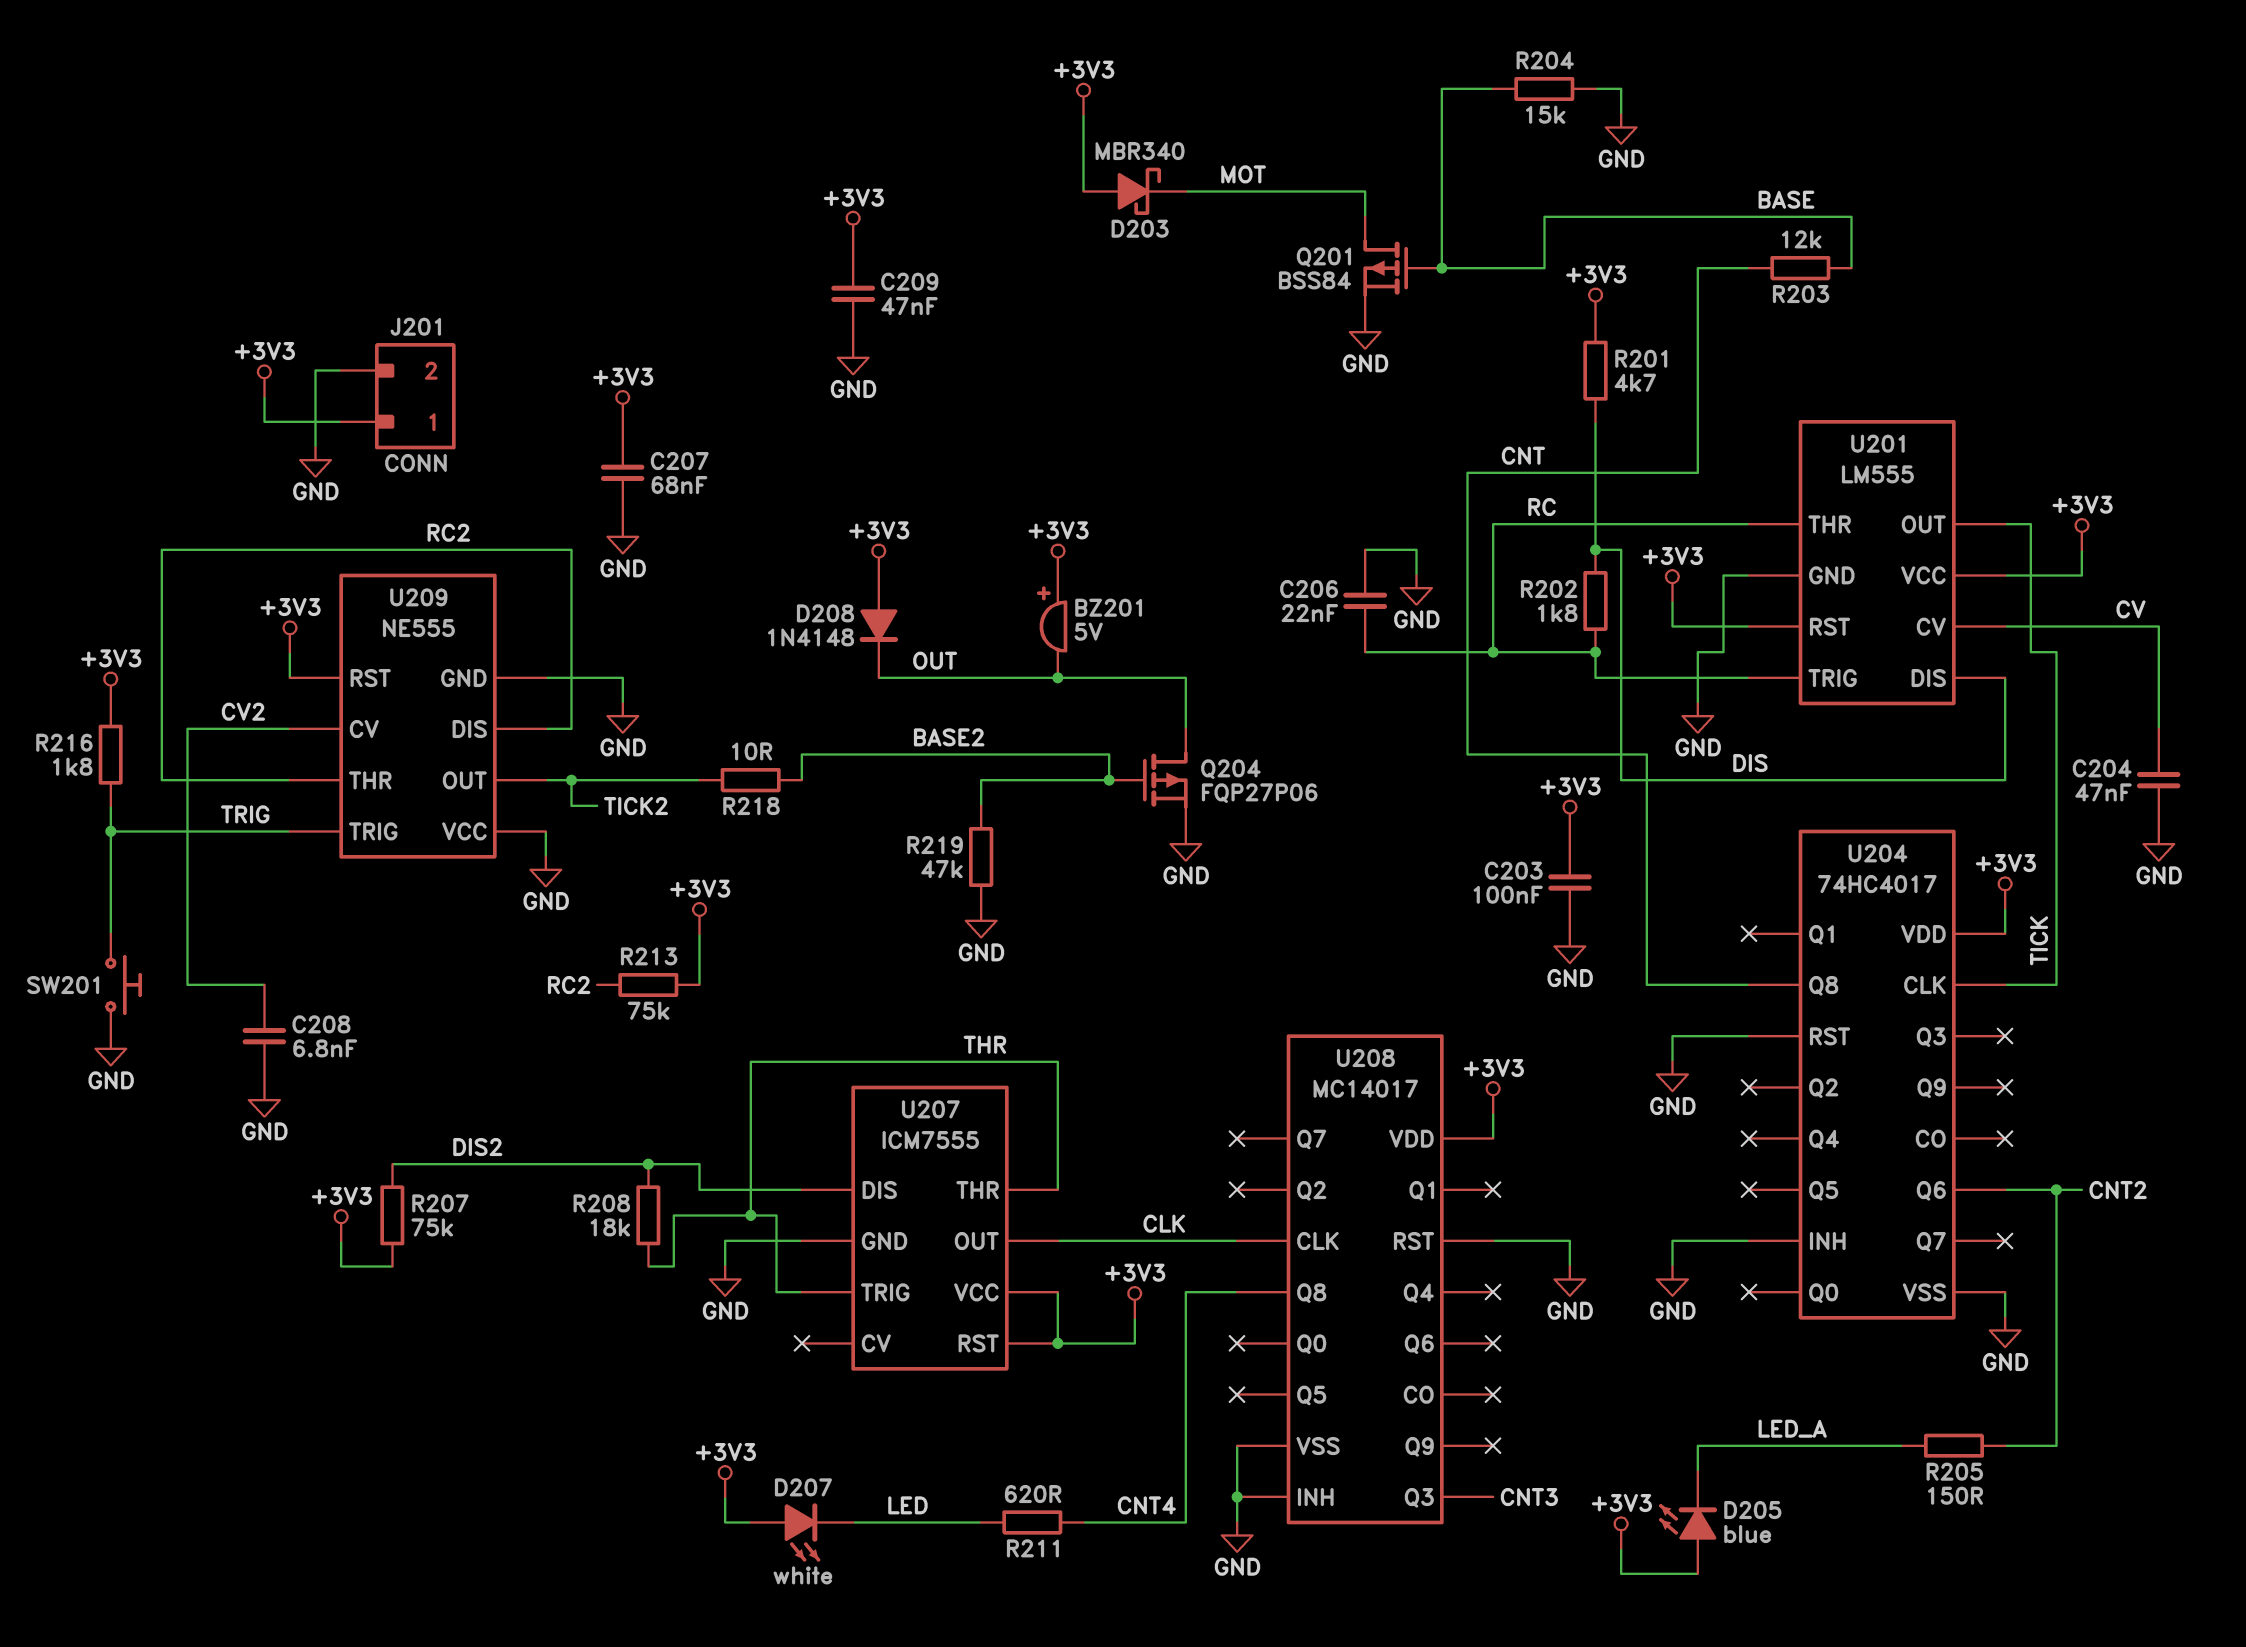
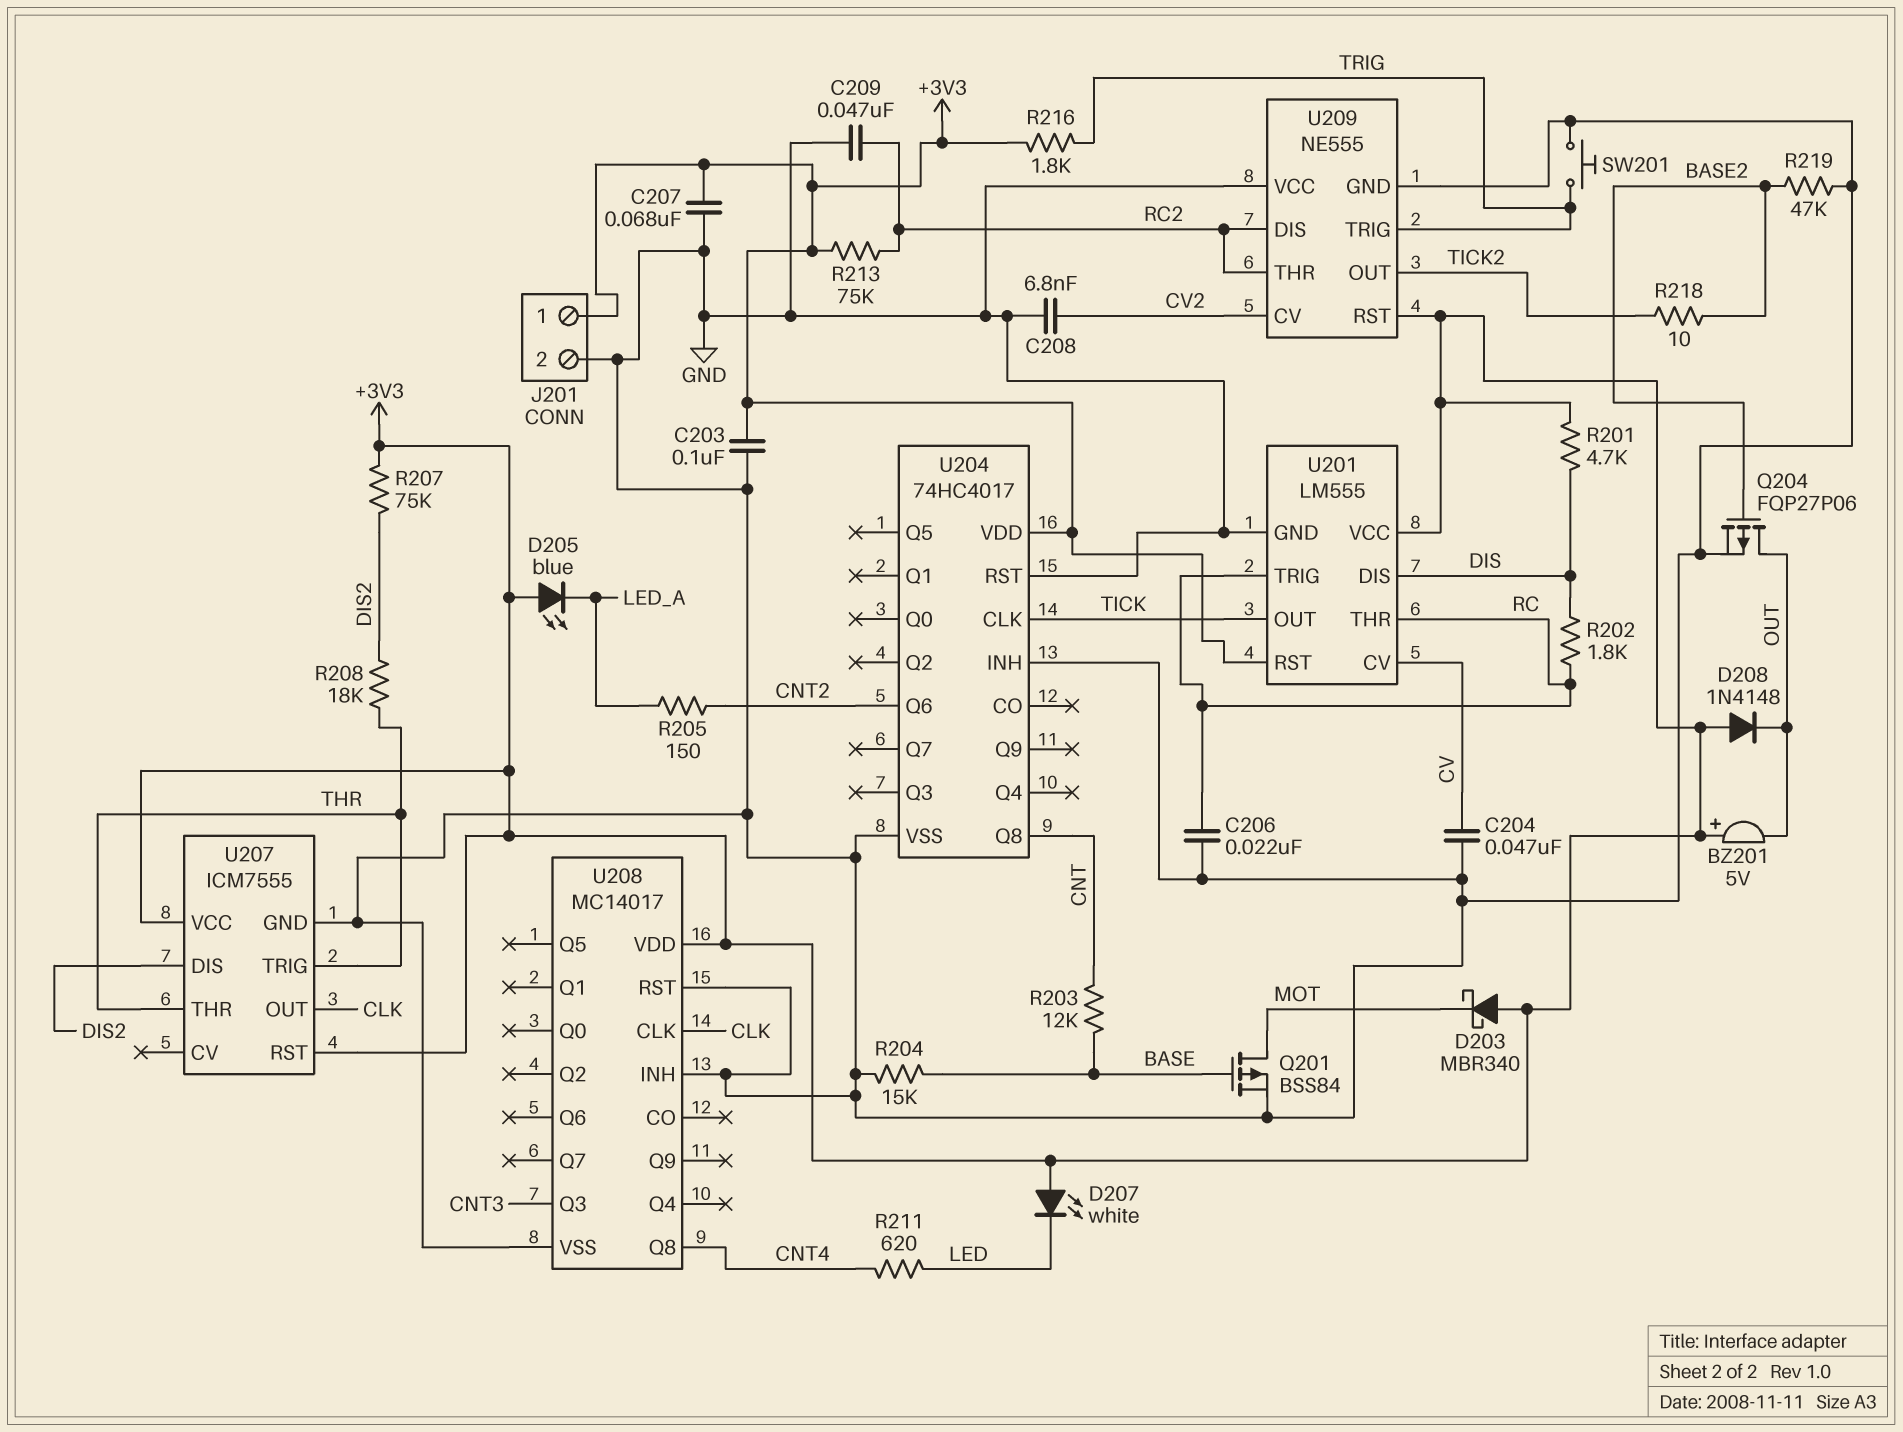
C209: 47nF (+3V3, GND) -> 47nF (GND, RC2)

